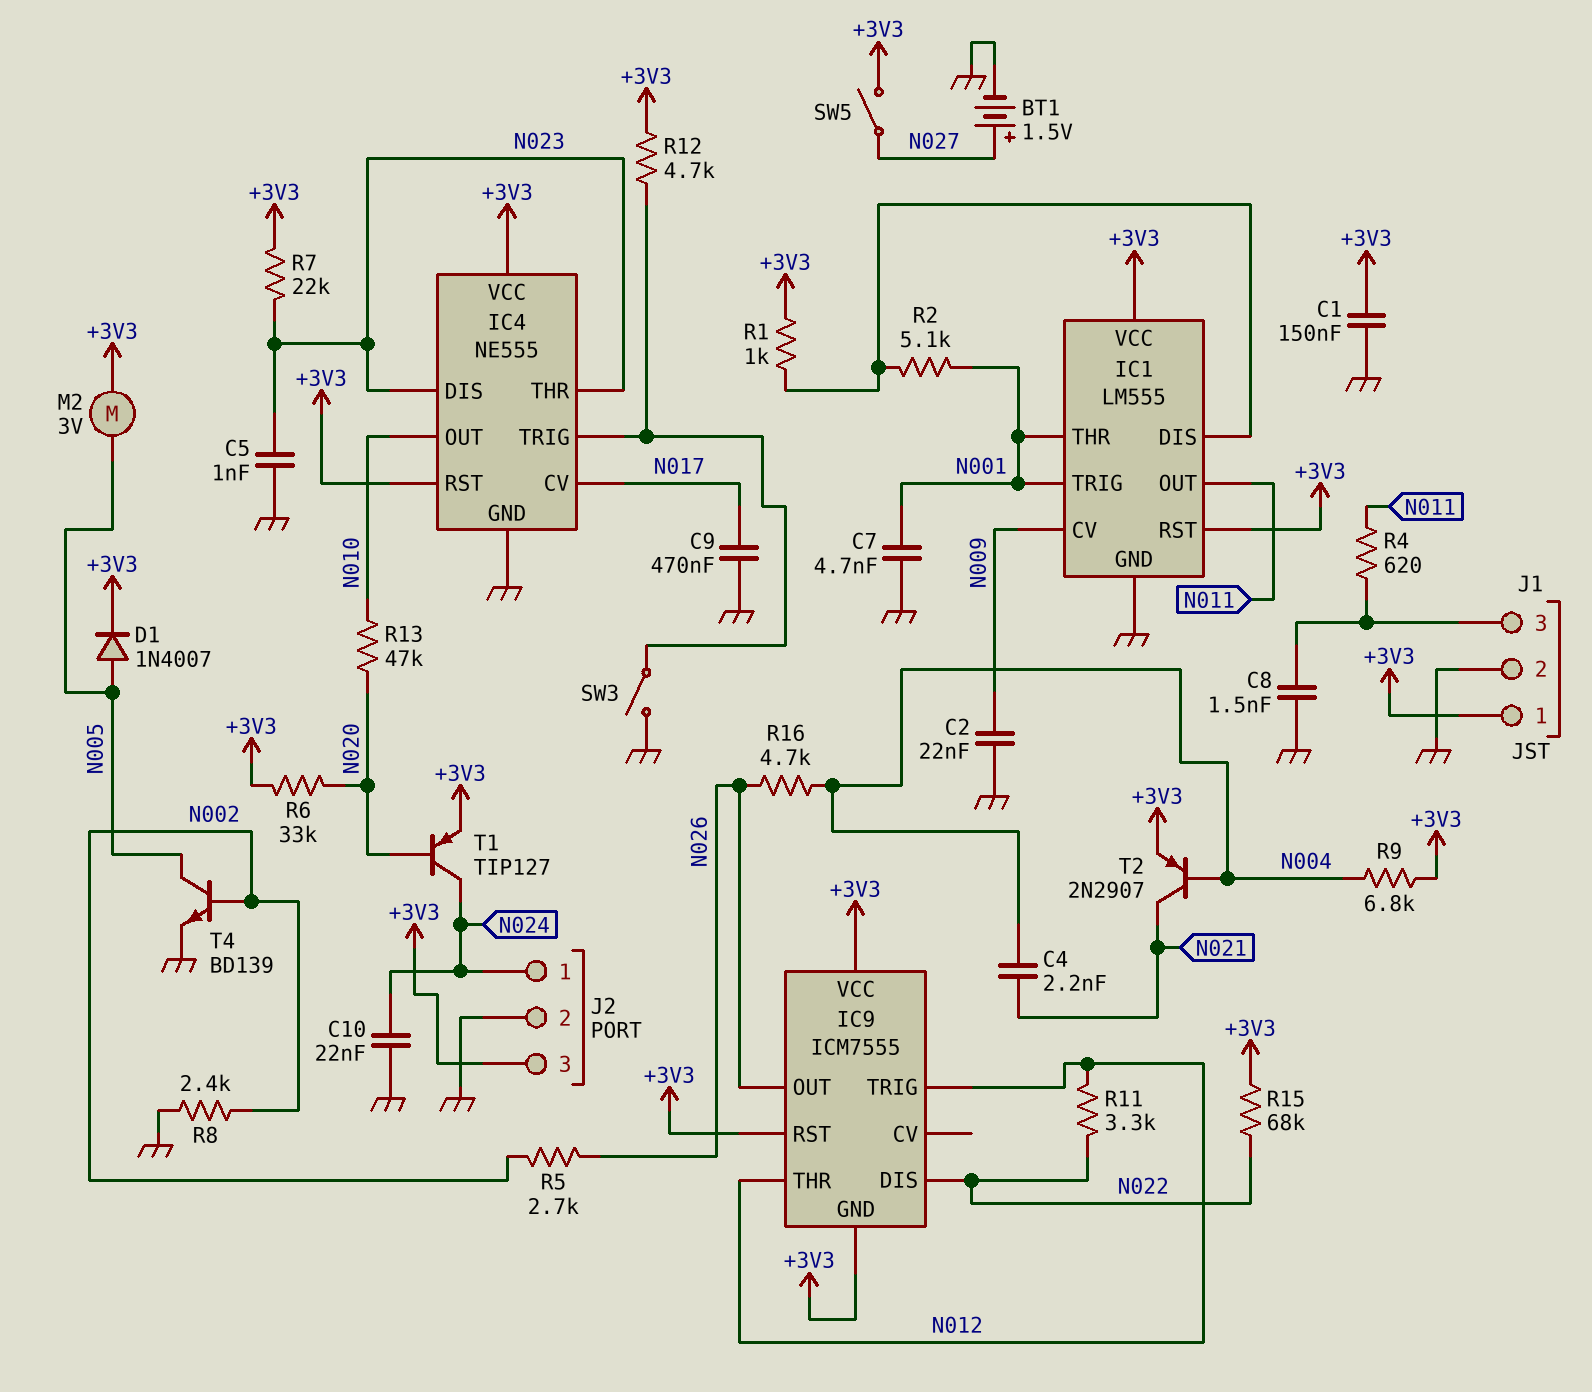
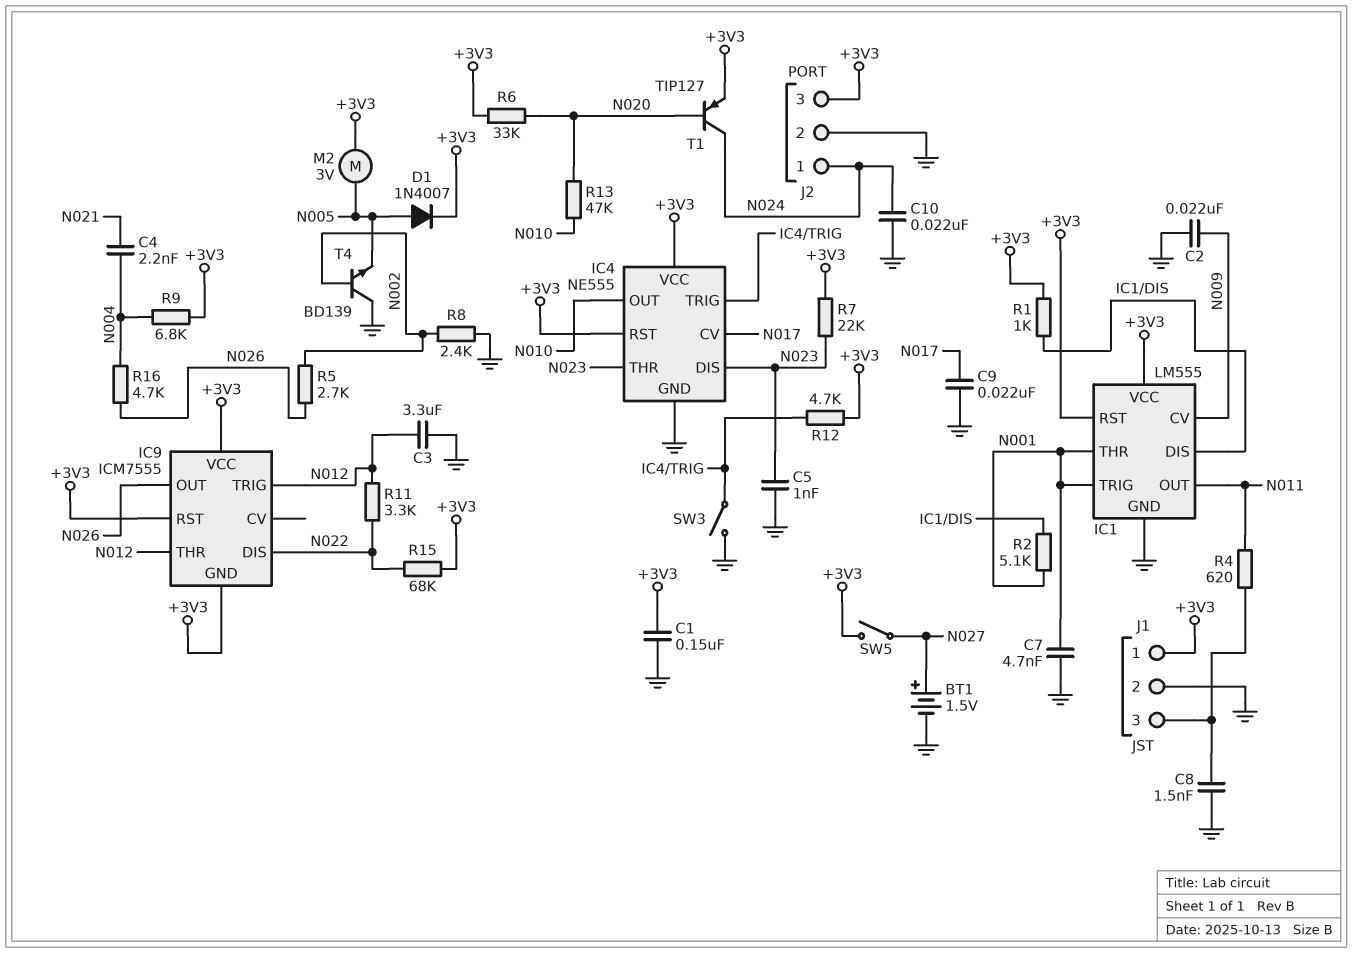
C3: none -> 3.3uF (GND, N012)
C9: 470nF (GND, N017) -> 22nF (GND, N017)
T2: PNP 2N2907 (B N004, C N021, E +3V3) -> none
T4: NPN BD139 (B N002, C N005, E GND) -> NPN BD139 (B N002, C GND, E N005)

